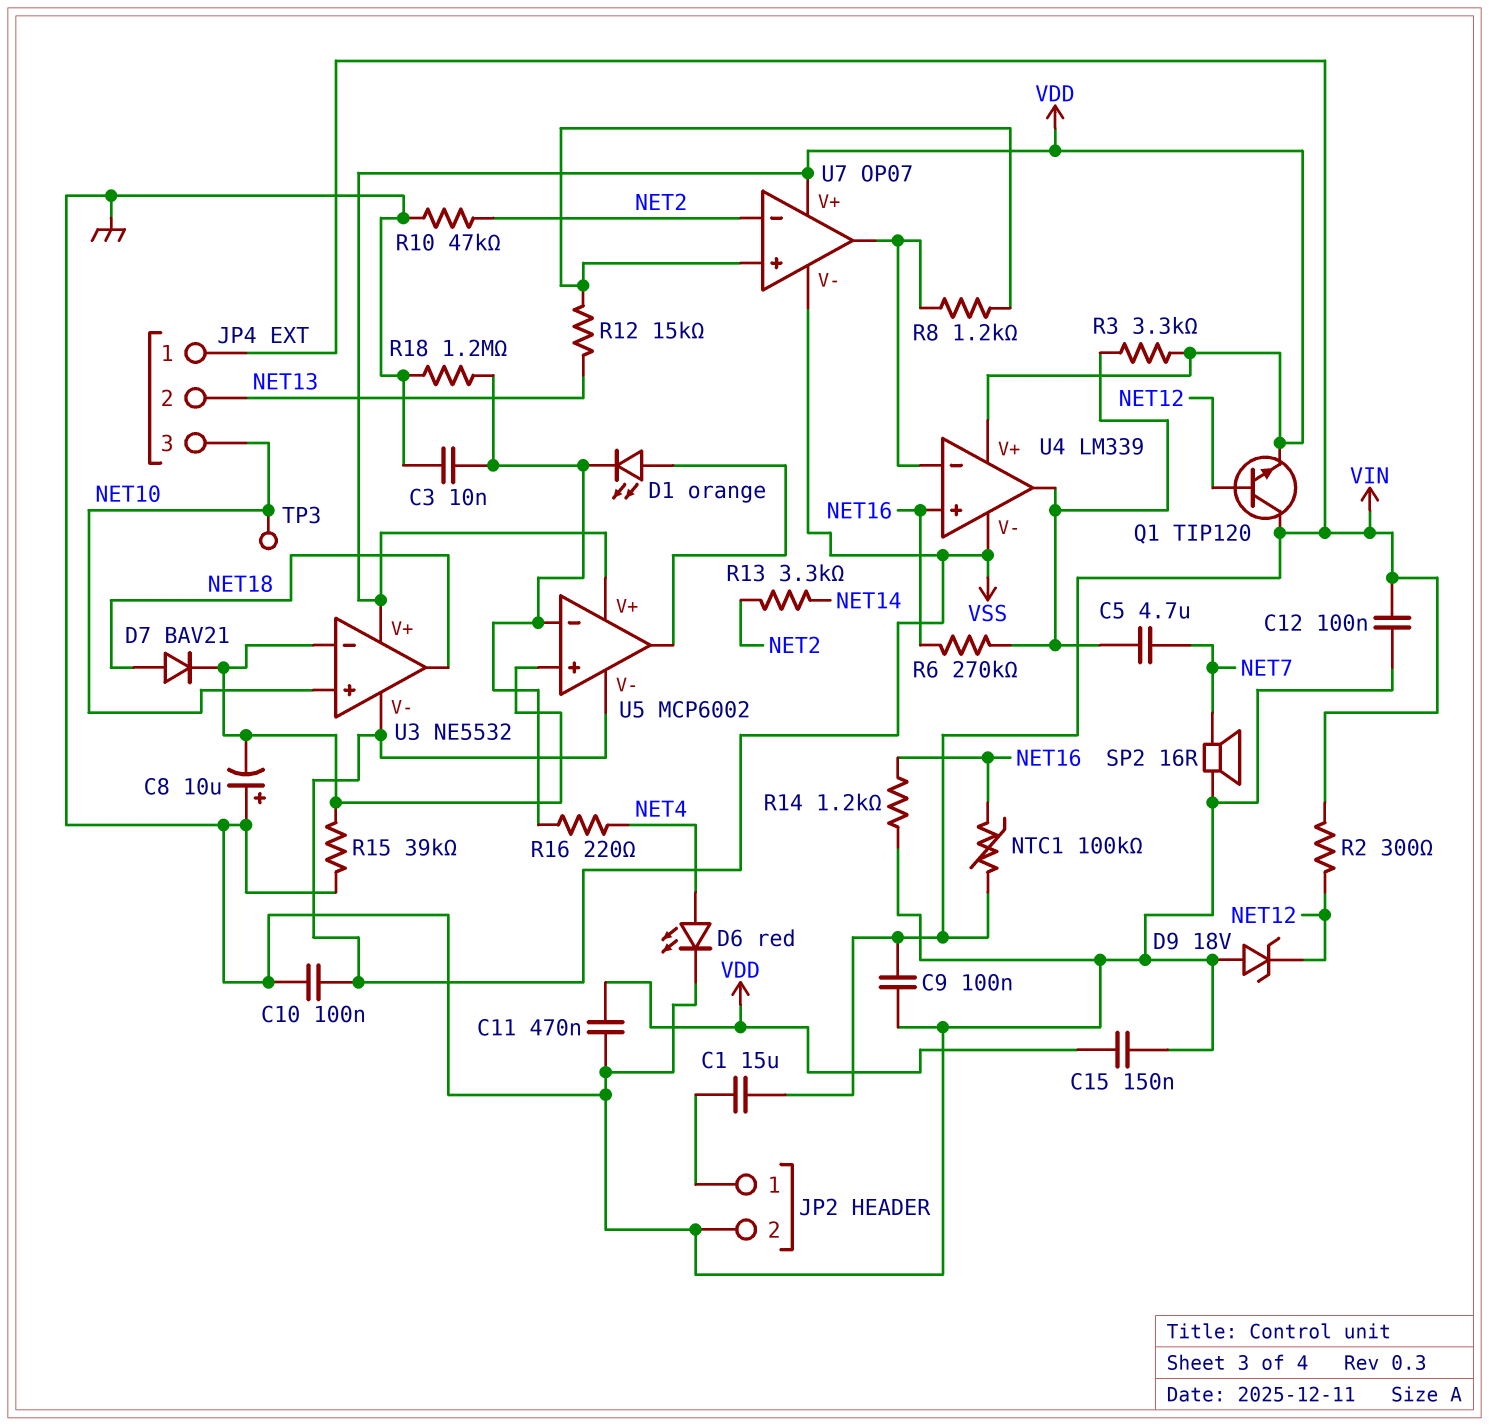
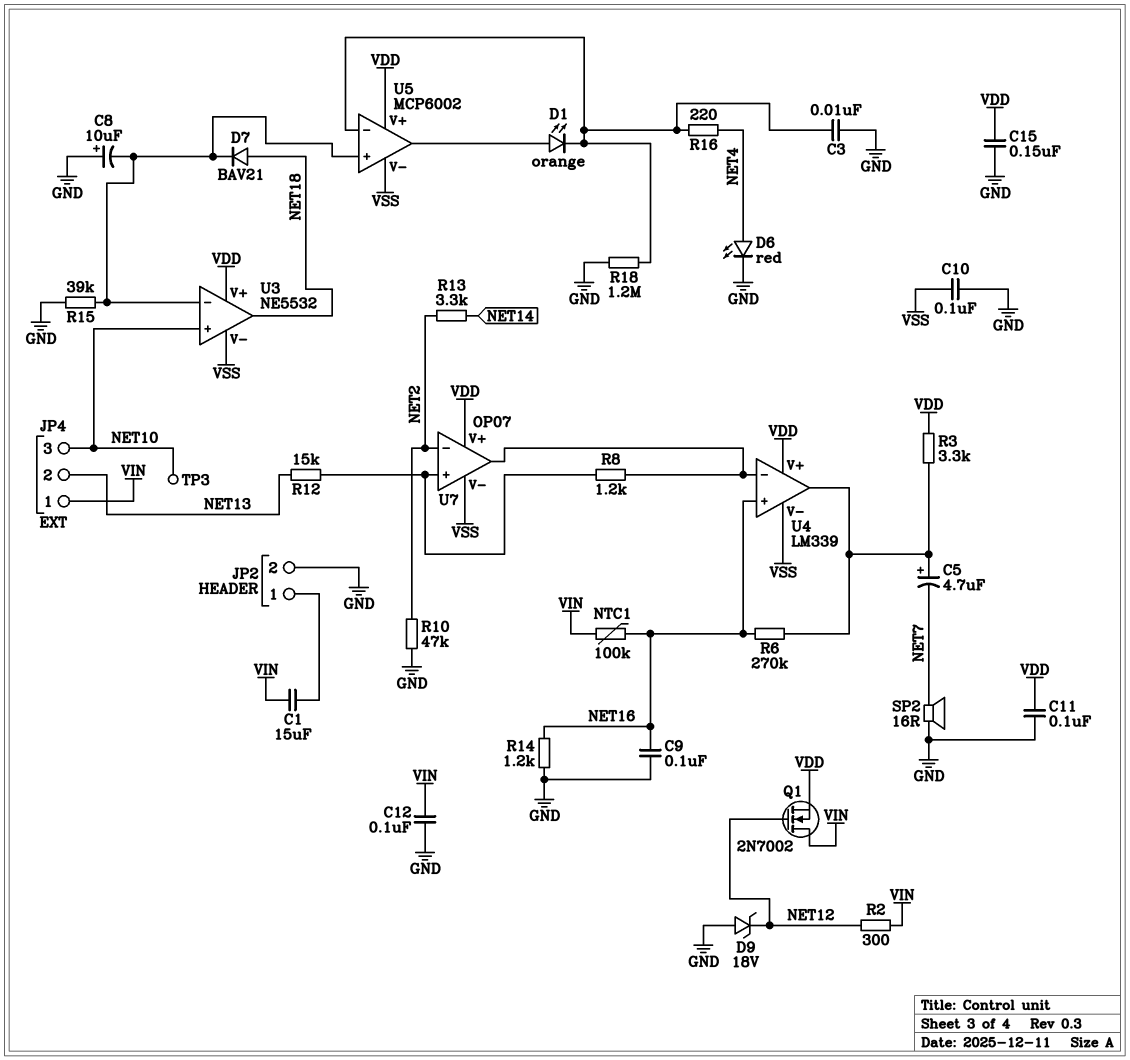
C5: 4.7uF (NET7, U4/out) -> 4.7uF (plus U4/out, minus NET7)
C9: 100nF (GND, VIN) -> 100nF (GND, NET16)
C11: 470nF (GND, VDD) -> 100nF (GND, VDD)
Q1: NPN TIP120 (B NET12, C VIN, E VDD) -> NMOS 2N7002 (G NET12, D VIN, S VDD)

